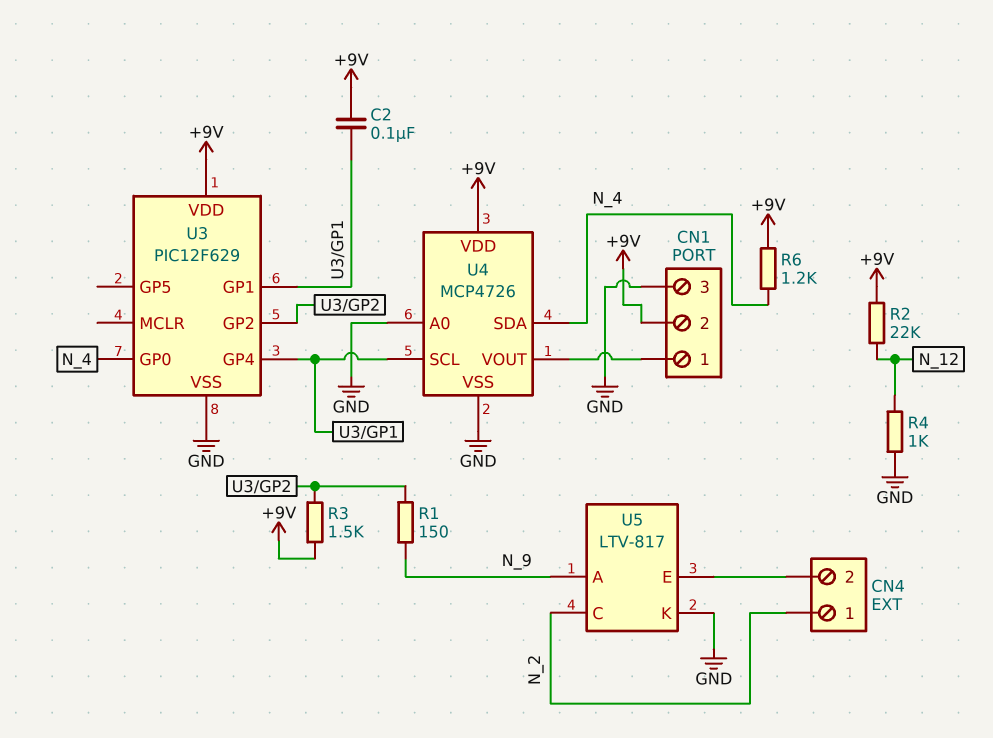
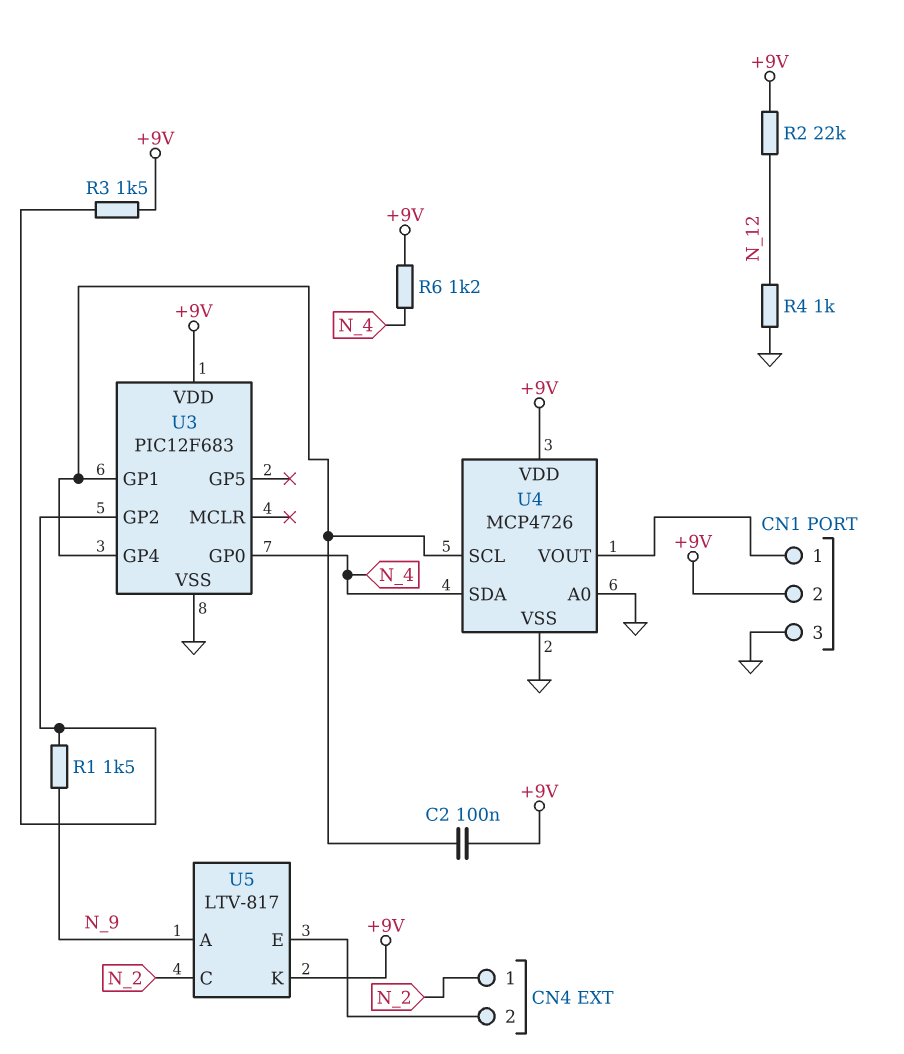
R1: 150 (N_9, U3/GP2) -> 1.5k (N_9, U3/GP2)
U3: PIC12F629 -> PIC12F683
U5 pin K: GND -> +9V

